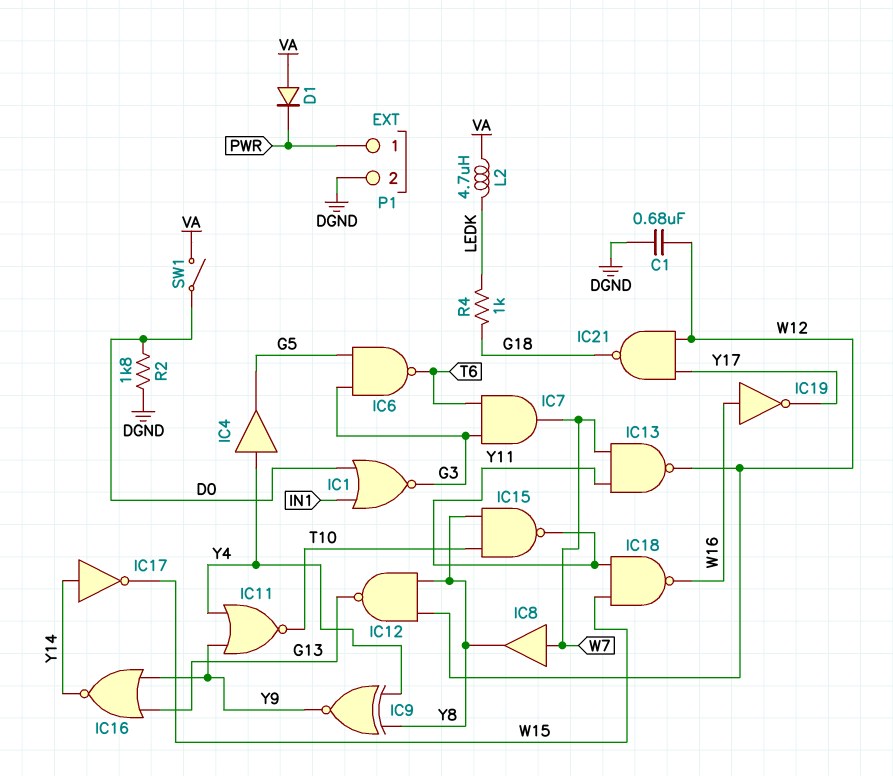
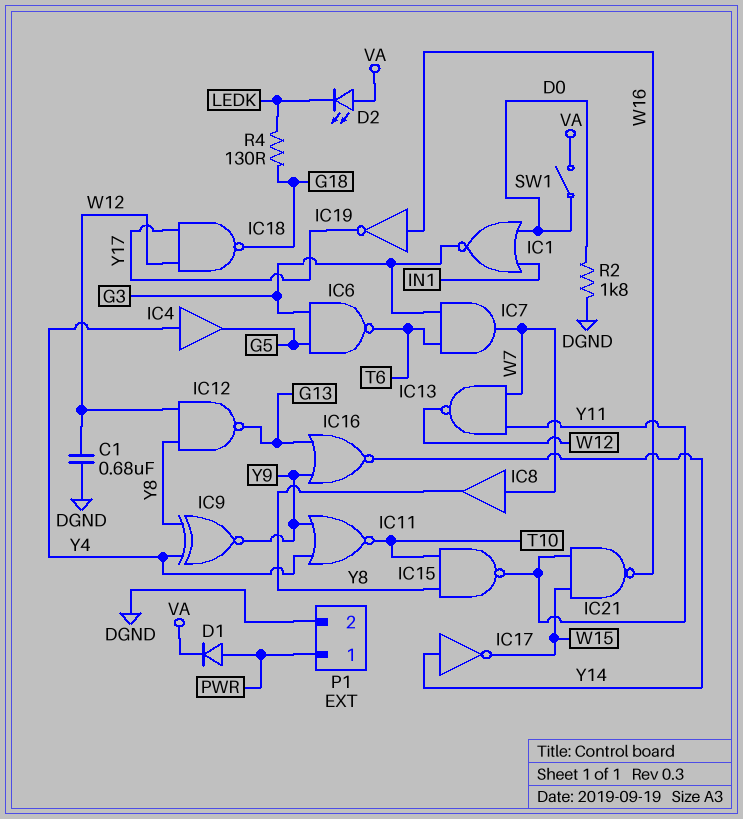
D1: diode (A VA, K PWR) -> diode (A PWR, K VA)
D2: none -> LED (A VA, K LEDK)
IC18: NAND (in W15, in Y11, out W16) -> NAND (in W12, in Y17, out G18)
IC21: NAND (in W12, in Y17, out G18) -> NAND (in W15, in Y11, out W16)
L2: 4.7uH (LEDK, VA) -> none
R4: 1k (G18, LEDK) -> 130 (G18, LEDK)

